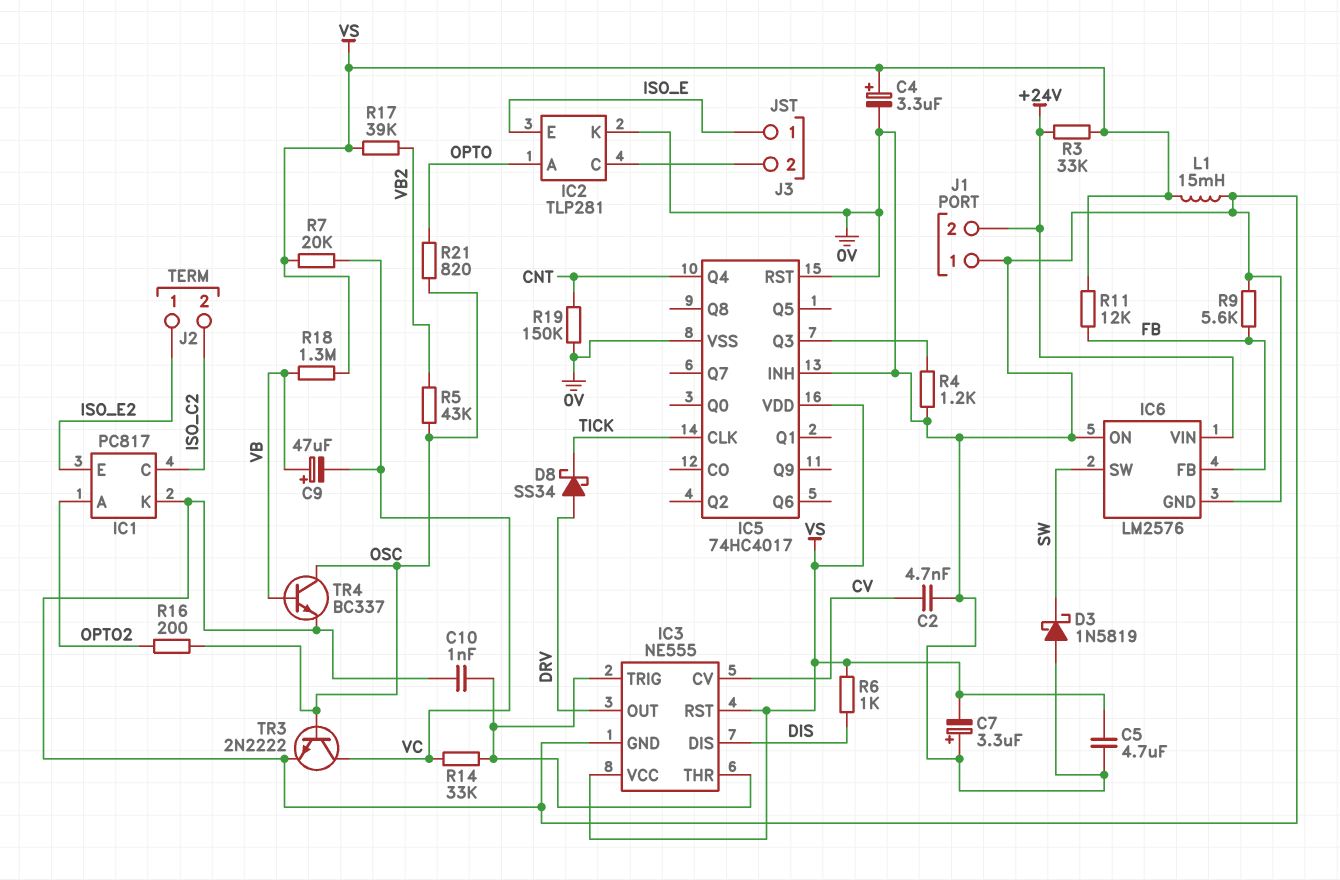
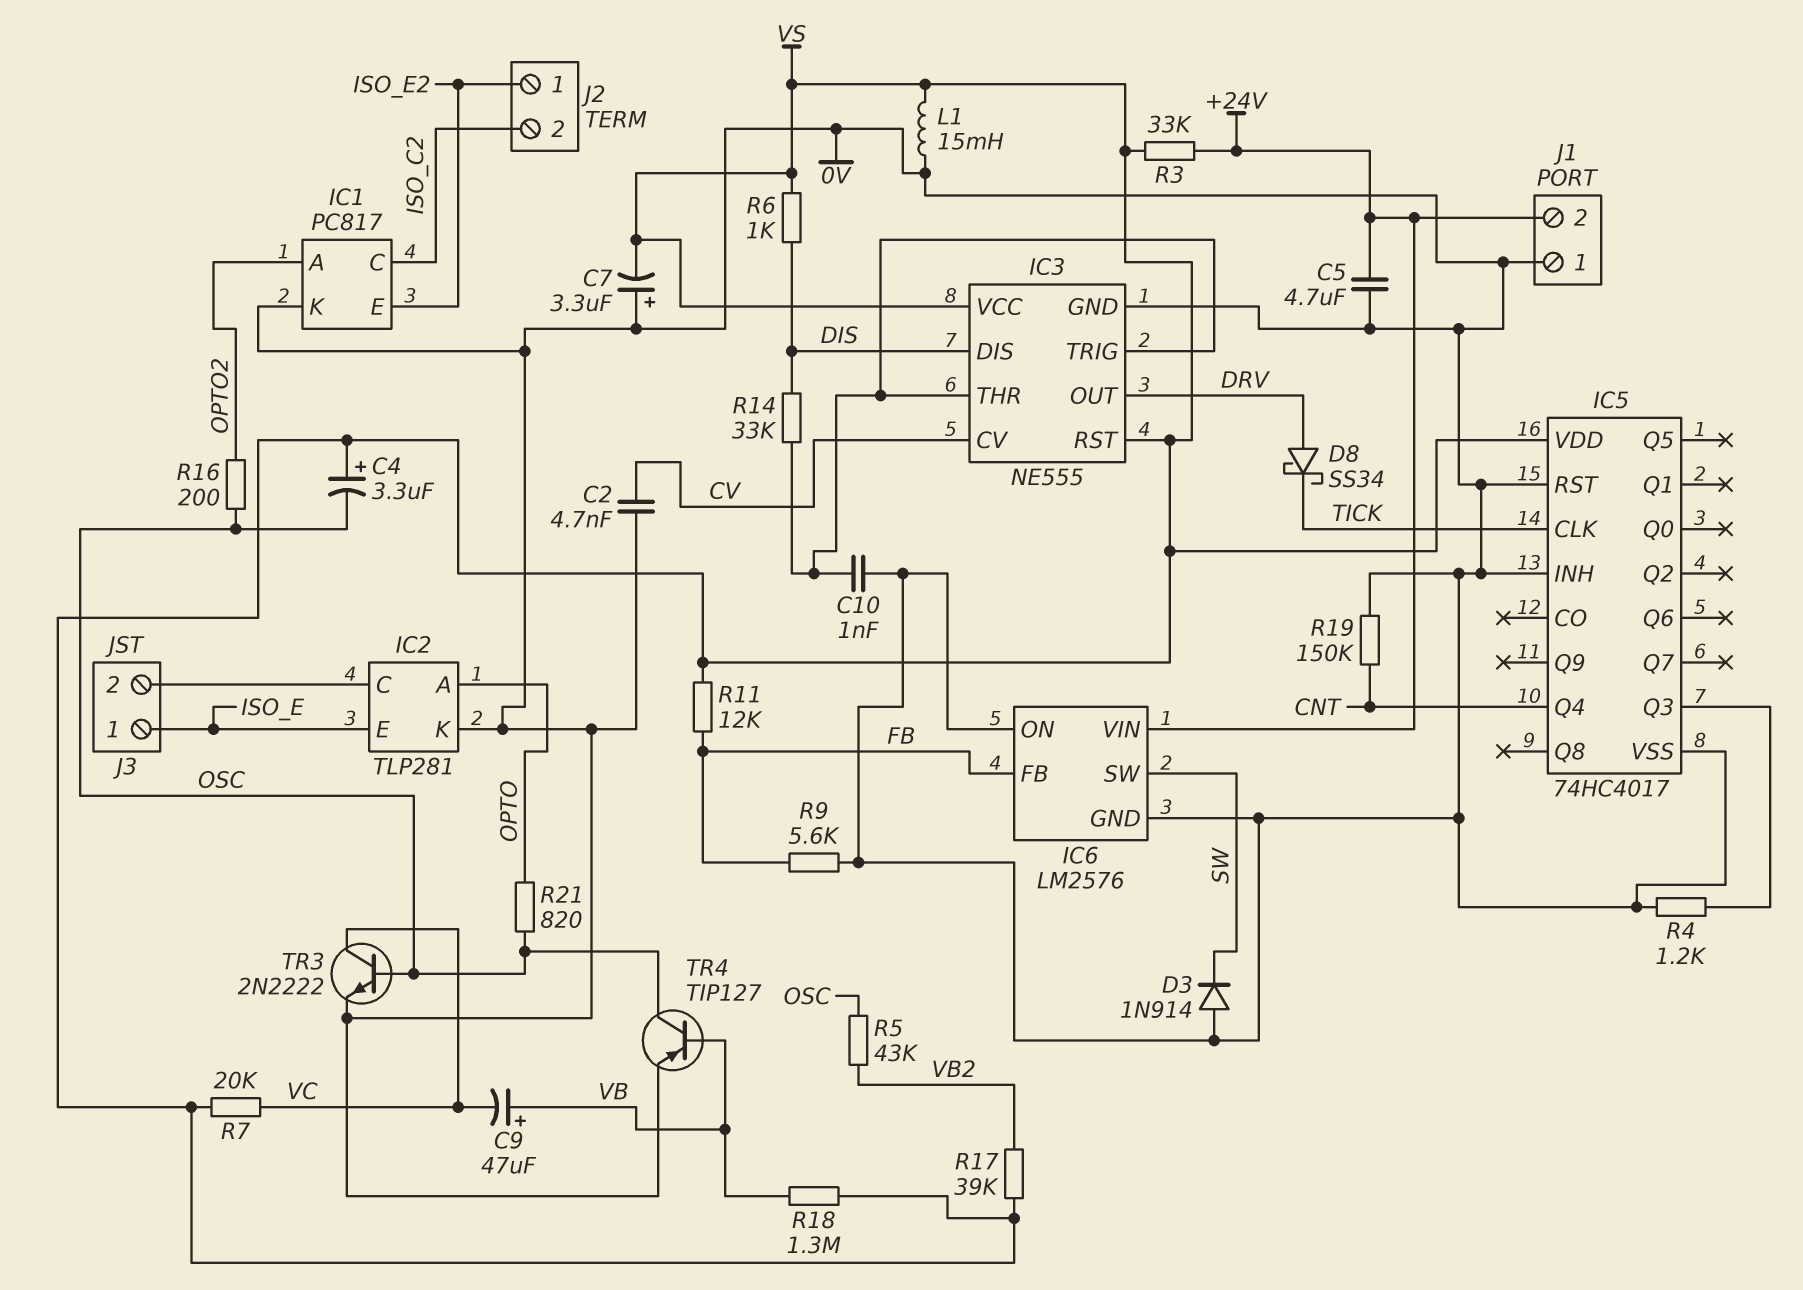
C4: 3.3uF (plus VS, minus 0V) -> 3.3uF (plus VS, minus OSC)
C5: 4.7uF (0V, VS) -> 4.7uF (+24V, 0V)
D3: schottky 1N5819 (A 0V, K SW) -> diode 1N914 (A 0V, K SW)
R14: 33k (IC3/THR, VC) -> 33k (DIS, IC3/THR)
TR4: NPN BC337 (B VB, C OSC, E 0V) -> PNP TIP127 (B VB, C OSC, E 0V)

